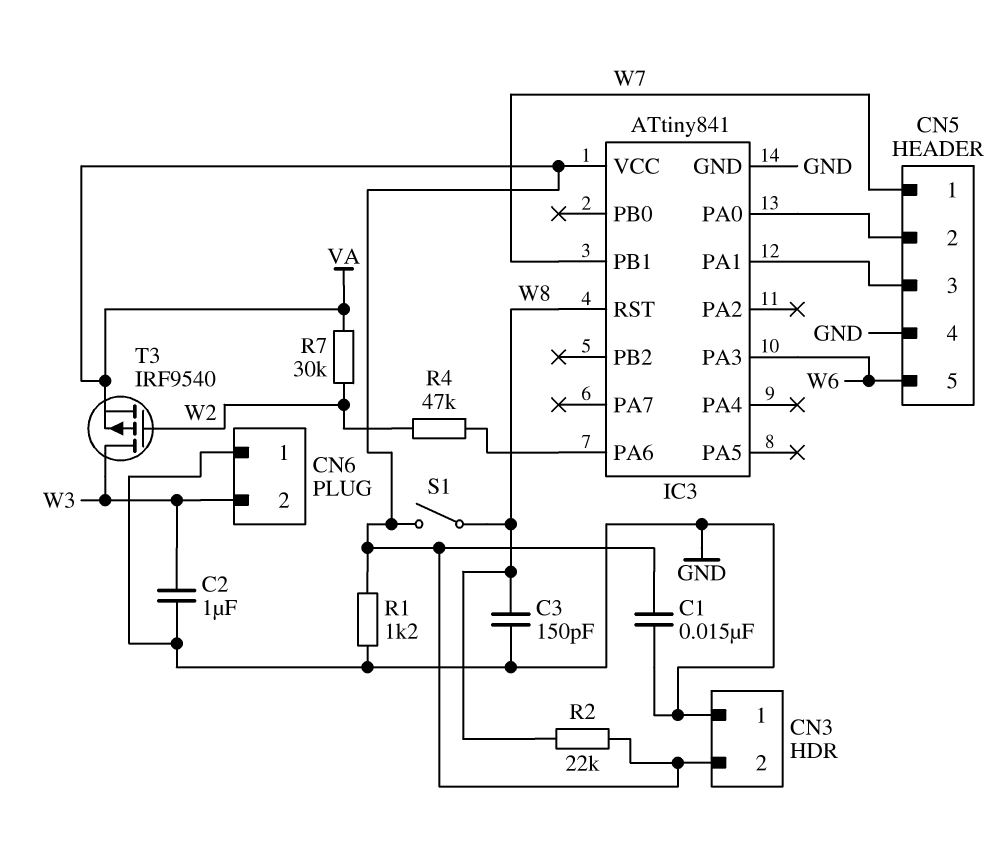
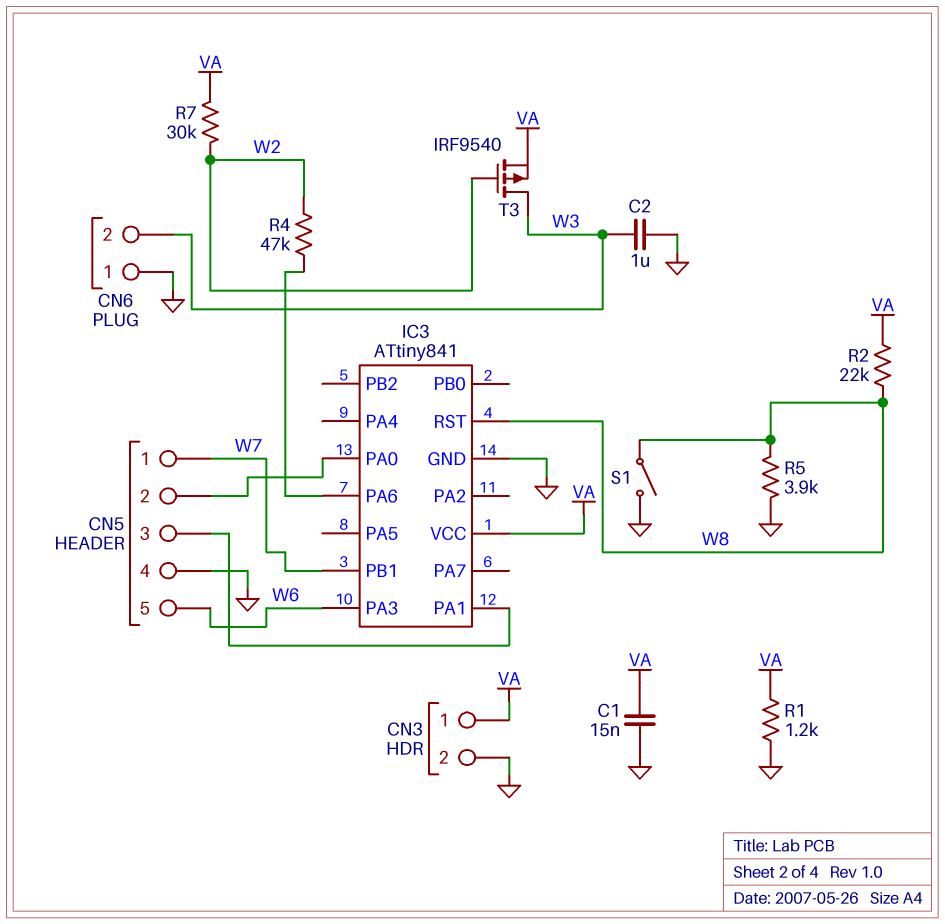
C3: 150pF (GND, W8) -> none
CN3 pin 1: GND -> VA
CN3 pin 2: VA -> GND
R5: none -> 3.9k (GND, W8)
S1: switch (VA, W8) -> switch (GND, W8)

